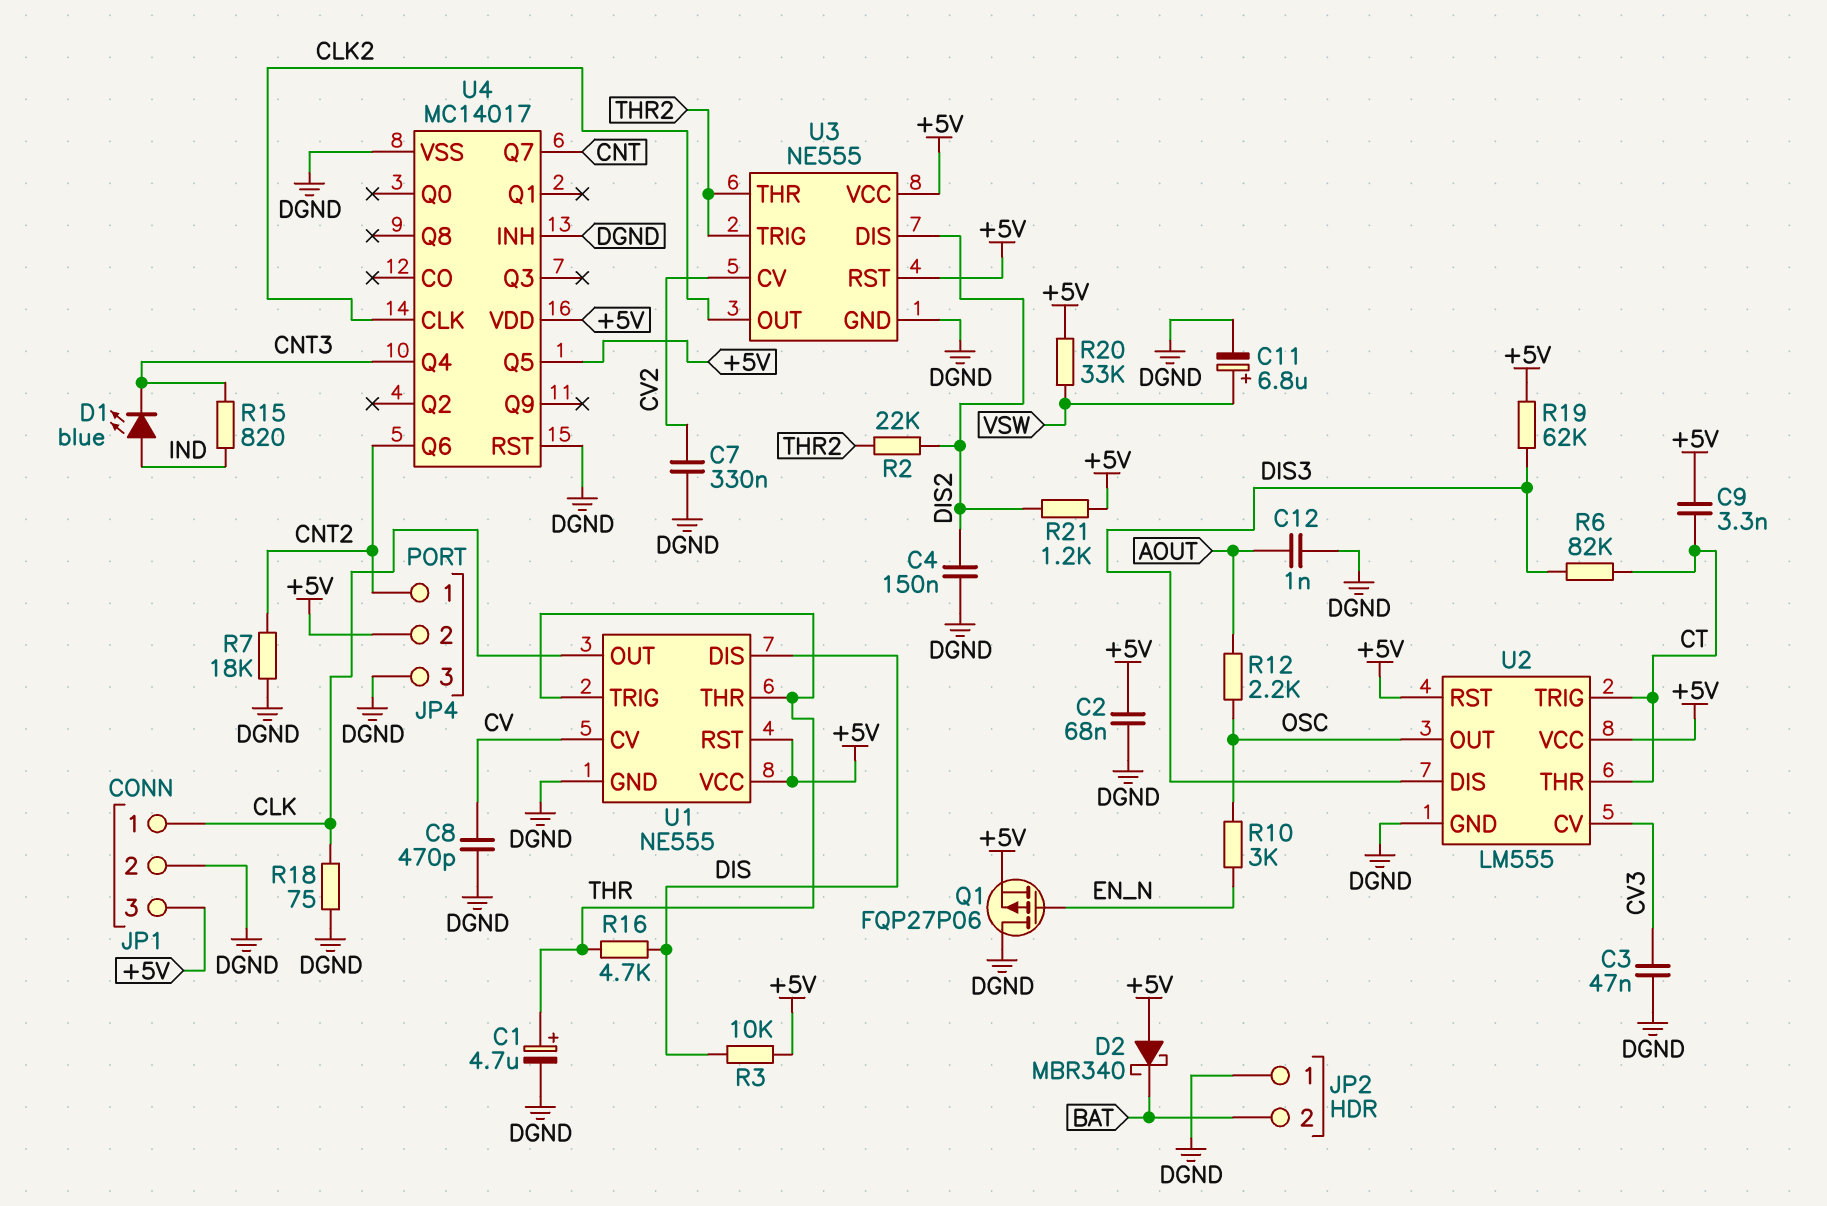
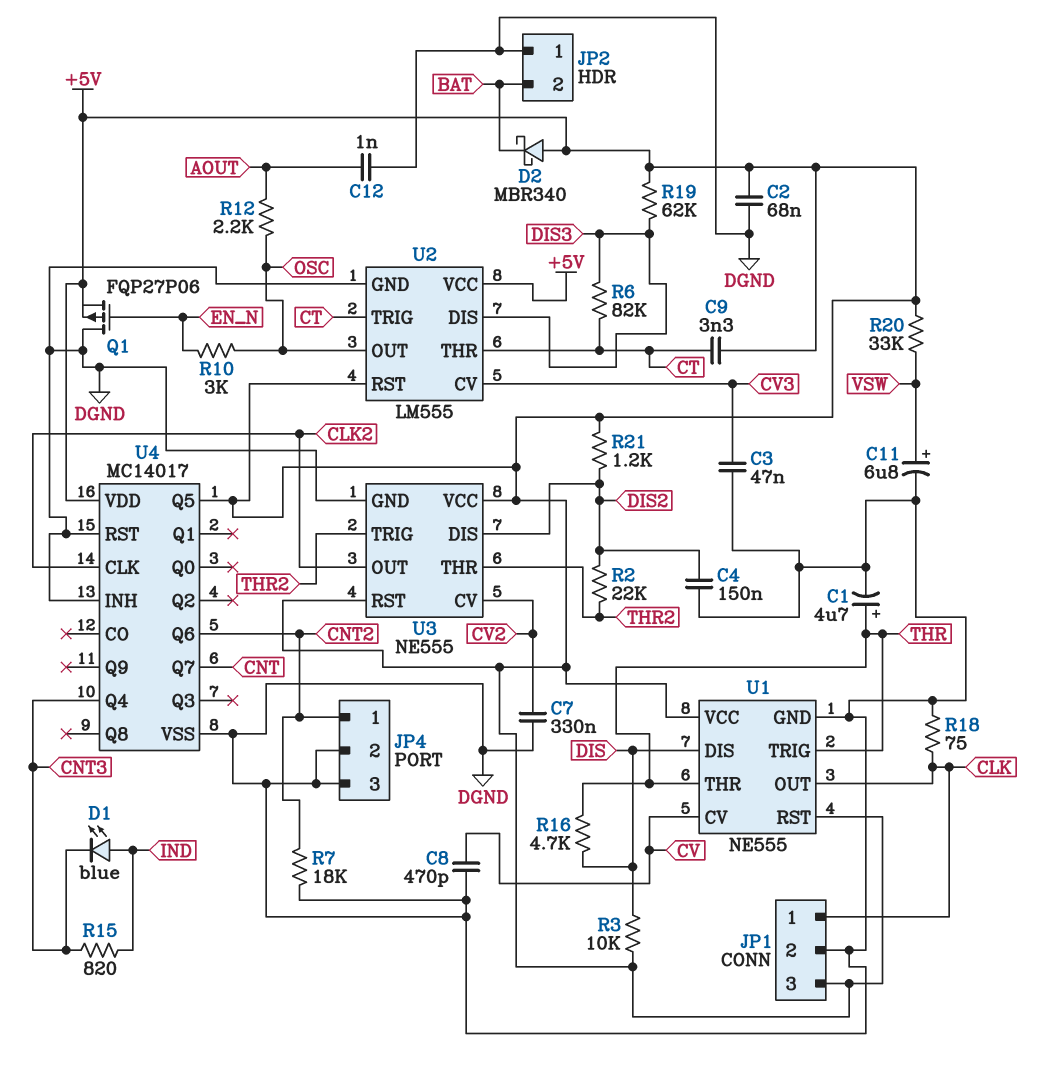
JP4 pin 2: +5V -> DGND

